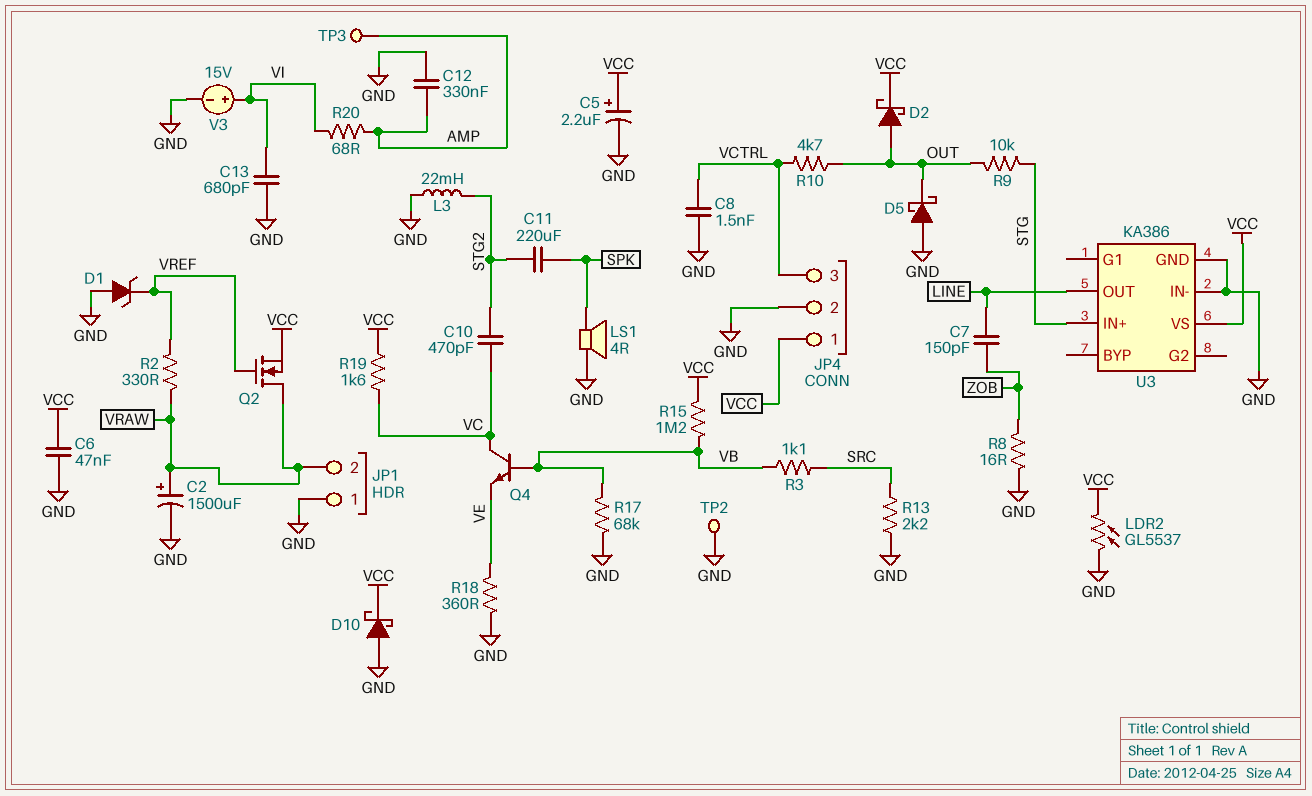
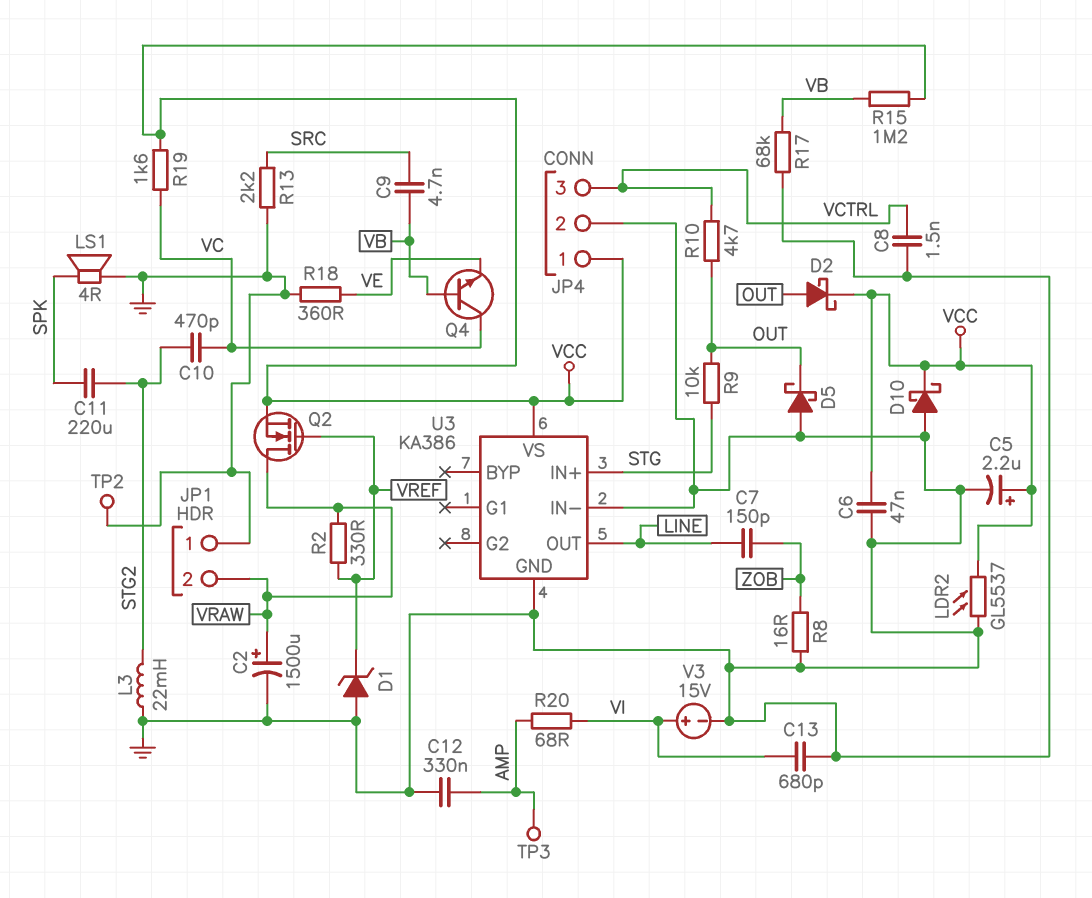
C9: none -> 4.7nF (SRC, VB)
R3: 1.1k (SRC, VB) -> none

